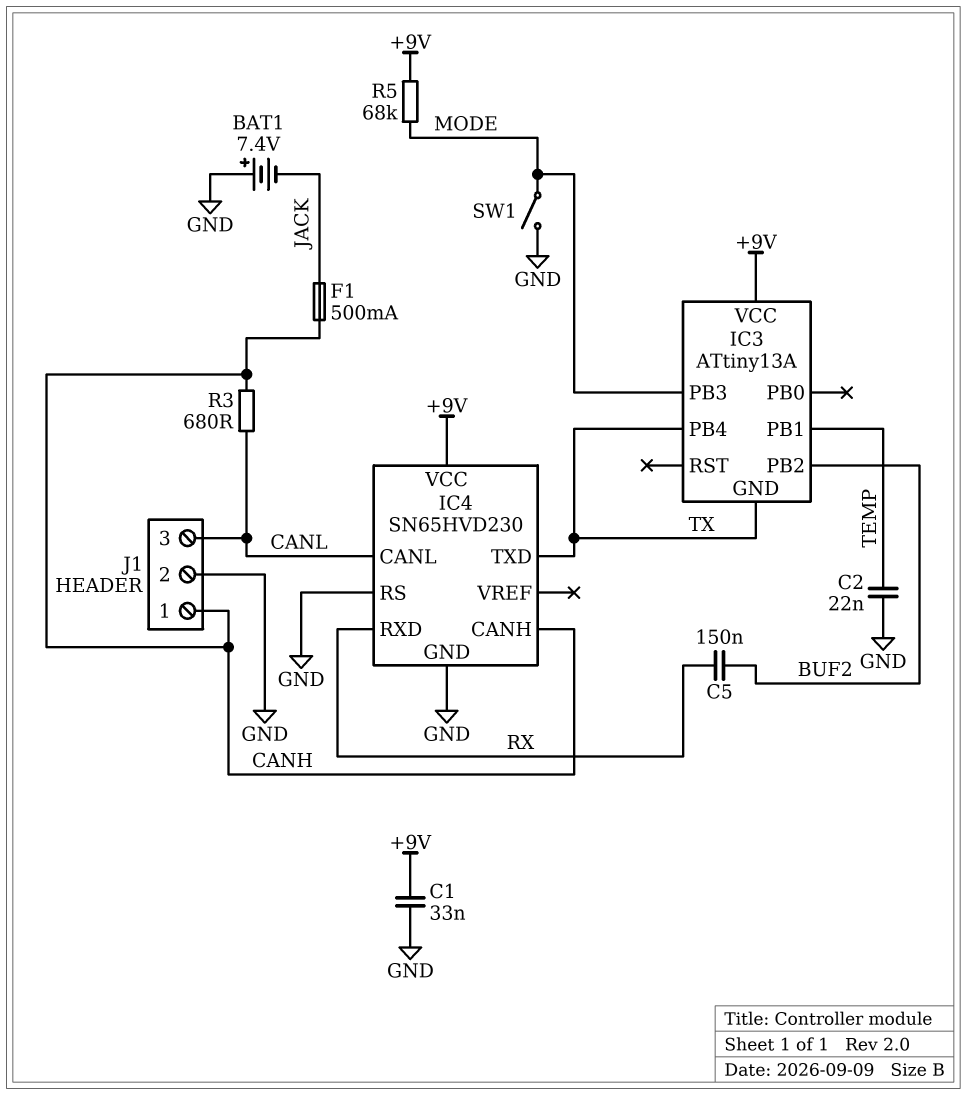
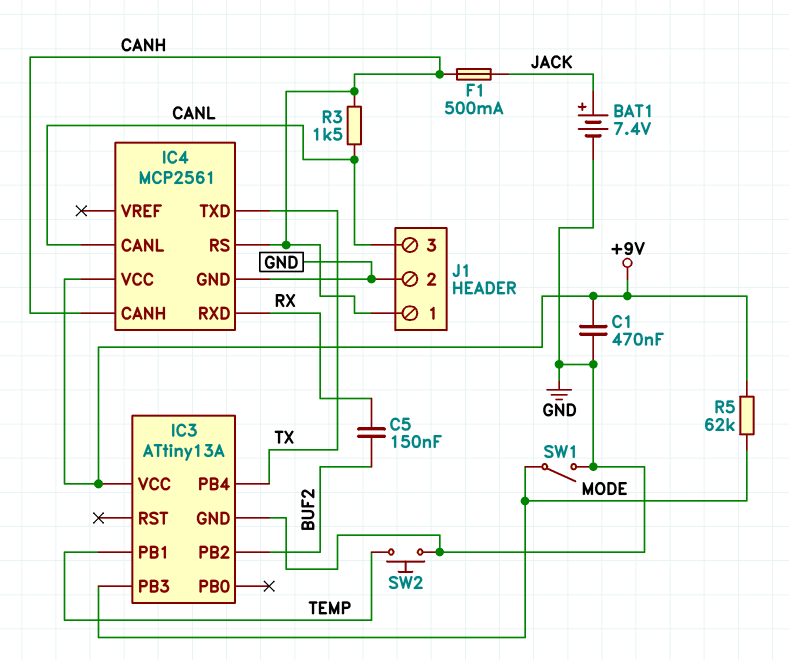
BAT1: 7.4V (plus GND, minus JACK) -> 7.4V (plus JACK, minus GND)
C1: 33nF (+9V, GND) -> 470nF (+9V, GND)
C2: 22nF (GND, TEMP) -> none
IC3 pin GND: TX -> GND
IC4: SN65HVD230 -> MCP2561
IC4 pin RS: GND -> CANH
R3: 680 (CANH, CANL) -> 1.5k (CANH, CANL)
R5: 68k (+9V, MODE) -> 62k (+9V, MODE)
SW2: none -> button (GND, TEMP)

